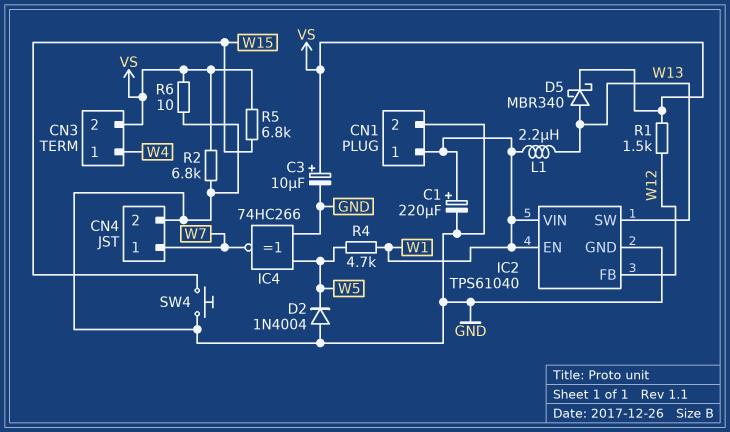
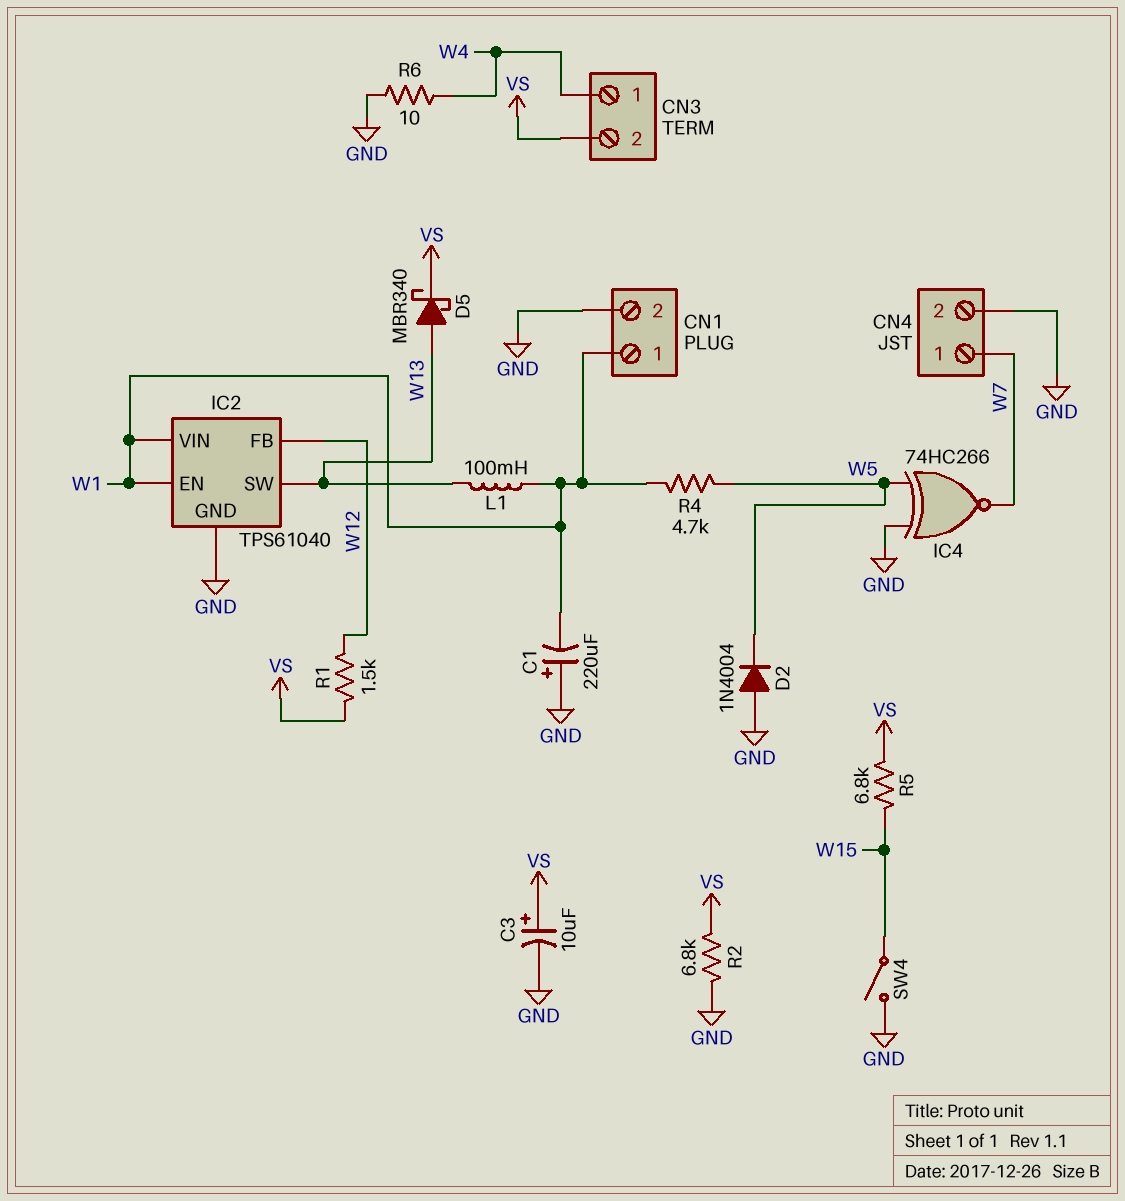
C1: 220uF (plus W1, minus GND) -> 220uF (plus GND, minus W1)
L1: 2.2uH (W1, W13) -> 100mH (W1, W13)
R6: 10 (GND, VS) -> 10 (GND, W4)
SW4: button (GND, W15) -> switch (GND, W15)

